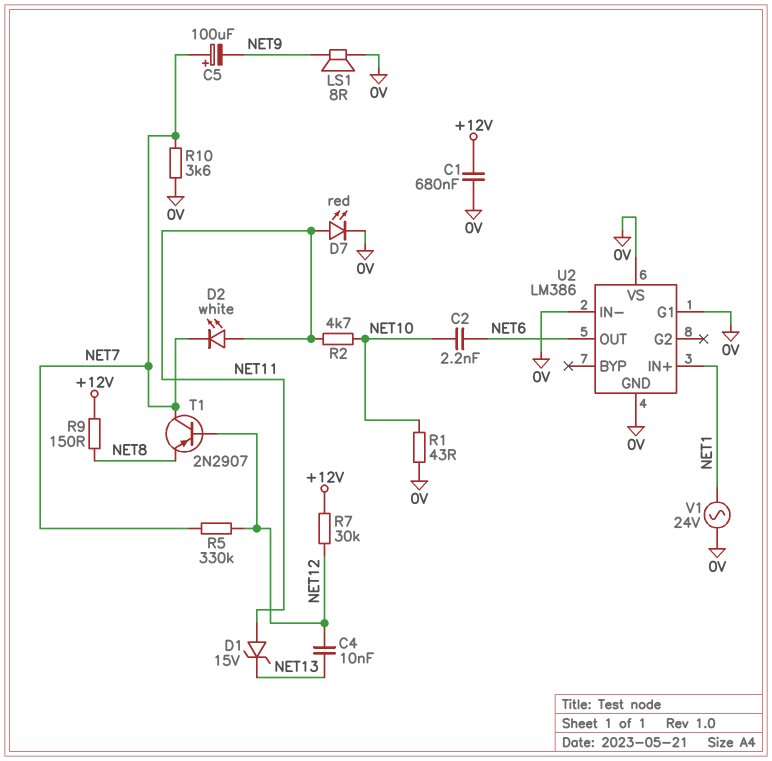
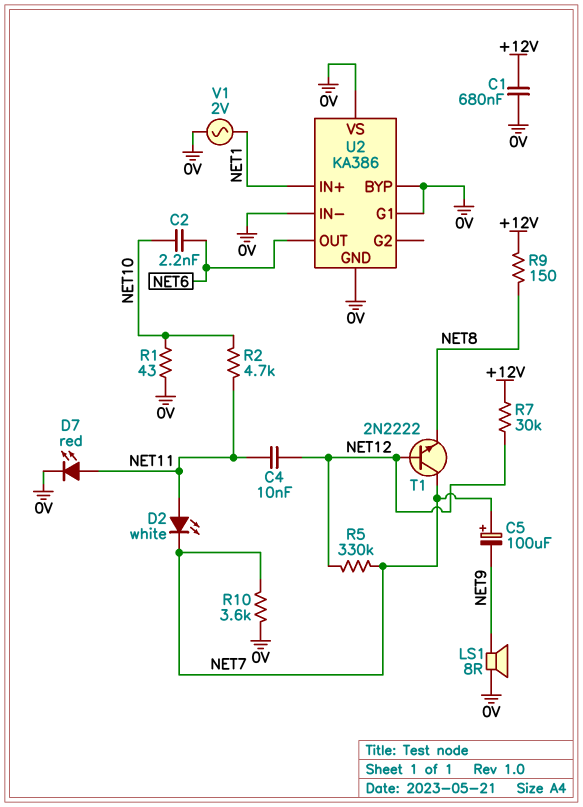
C4: 10nF (NET12, NET13) -> 10nF (NET11, NET12)
D1: zener 15V (A NET11, K NET13) -> none
T1: PNP 2N2907 (B NET12, C NET7, E NET8) -> NPN 2N2222 (B NET12, C NET7, E NET8)
U2: LM386 -> KA386
U2 pin BYP: none -> 0V
V1: AC 24V (0V, NET1) -> AC 2V (0V, NET1)

